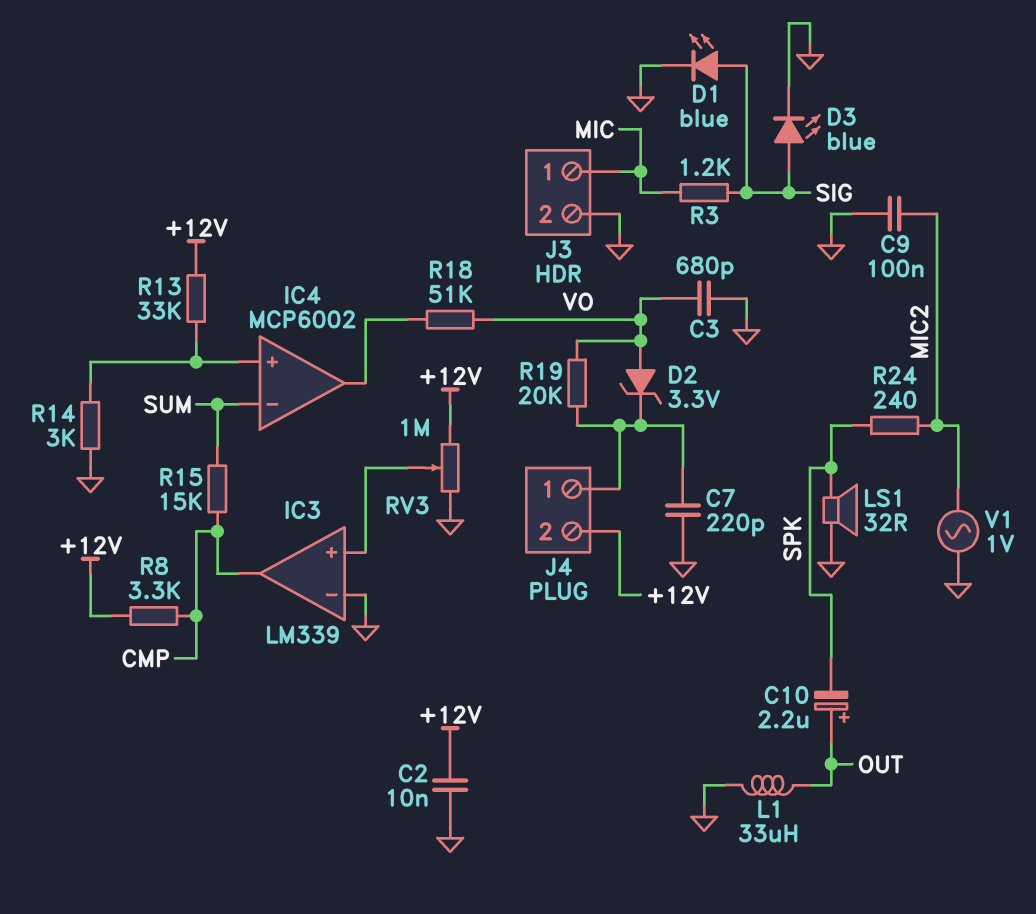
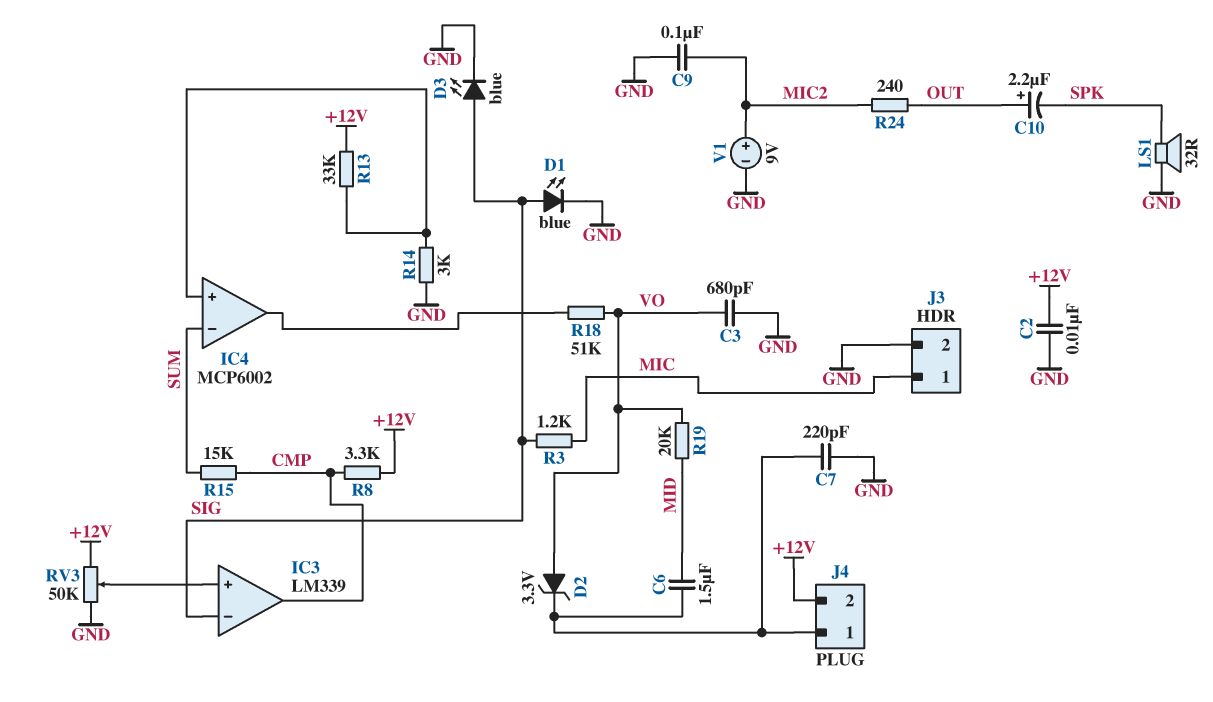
C6: none -> 1.5uF (J4/1, MID)
IC3 pin in-: GND -> SIG
L1: 33uH (GND, OUT) -> none
R19: 20k (J4/1, VO) -> 20k (MID, VO)
R24: 240 (MIC2, SPK) -> 240 (MIC2, OUT)
RV3: 1M (+12V, GND, wiper IC3/in+) -> 50k (+12V, GND, wiper IC3/in+)
V1: AC 1V (GND, MIC2) -> 9V (plus MIC2, minus GND)

